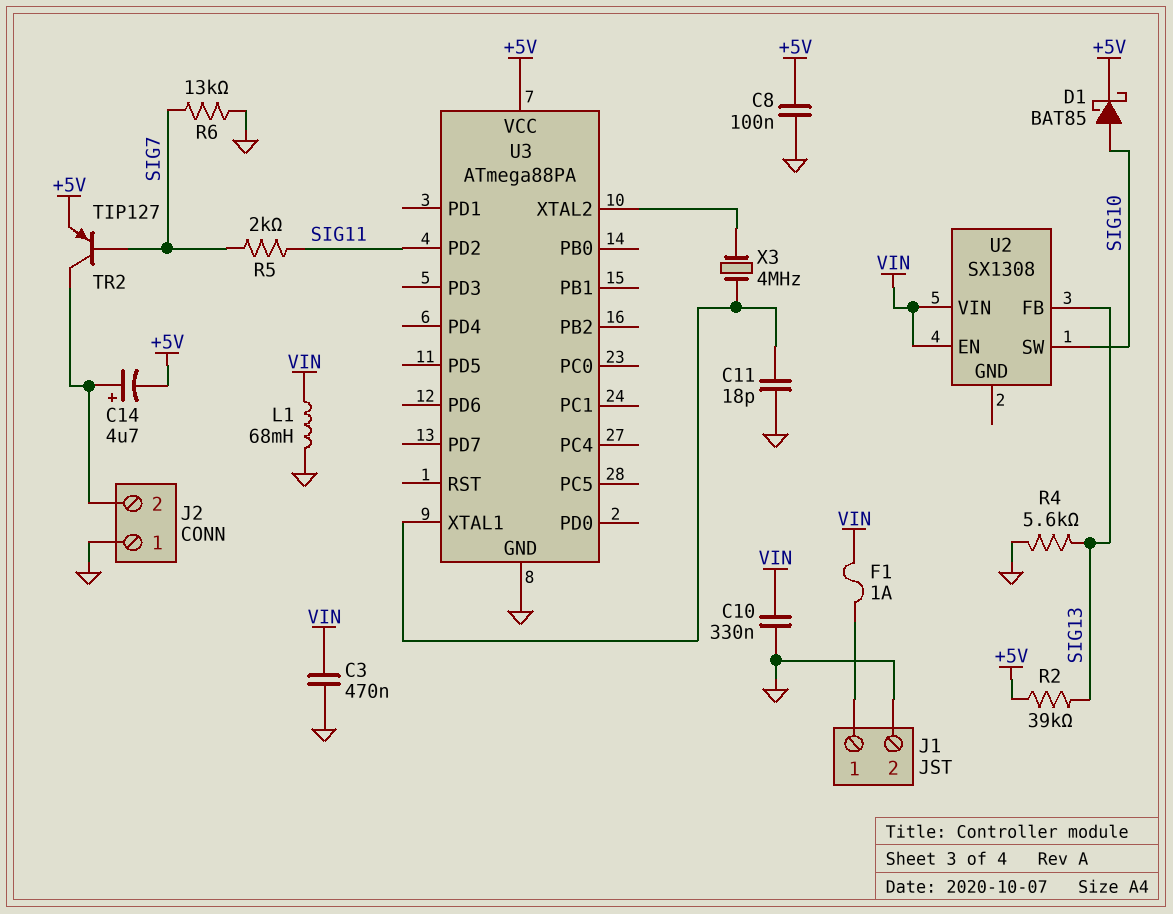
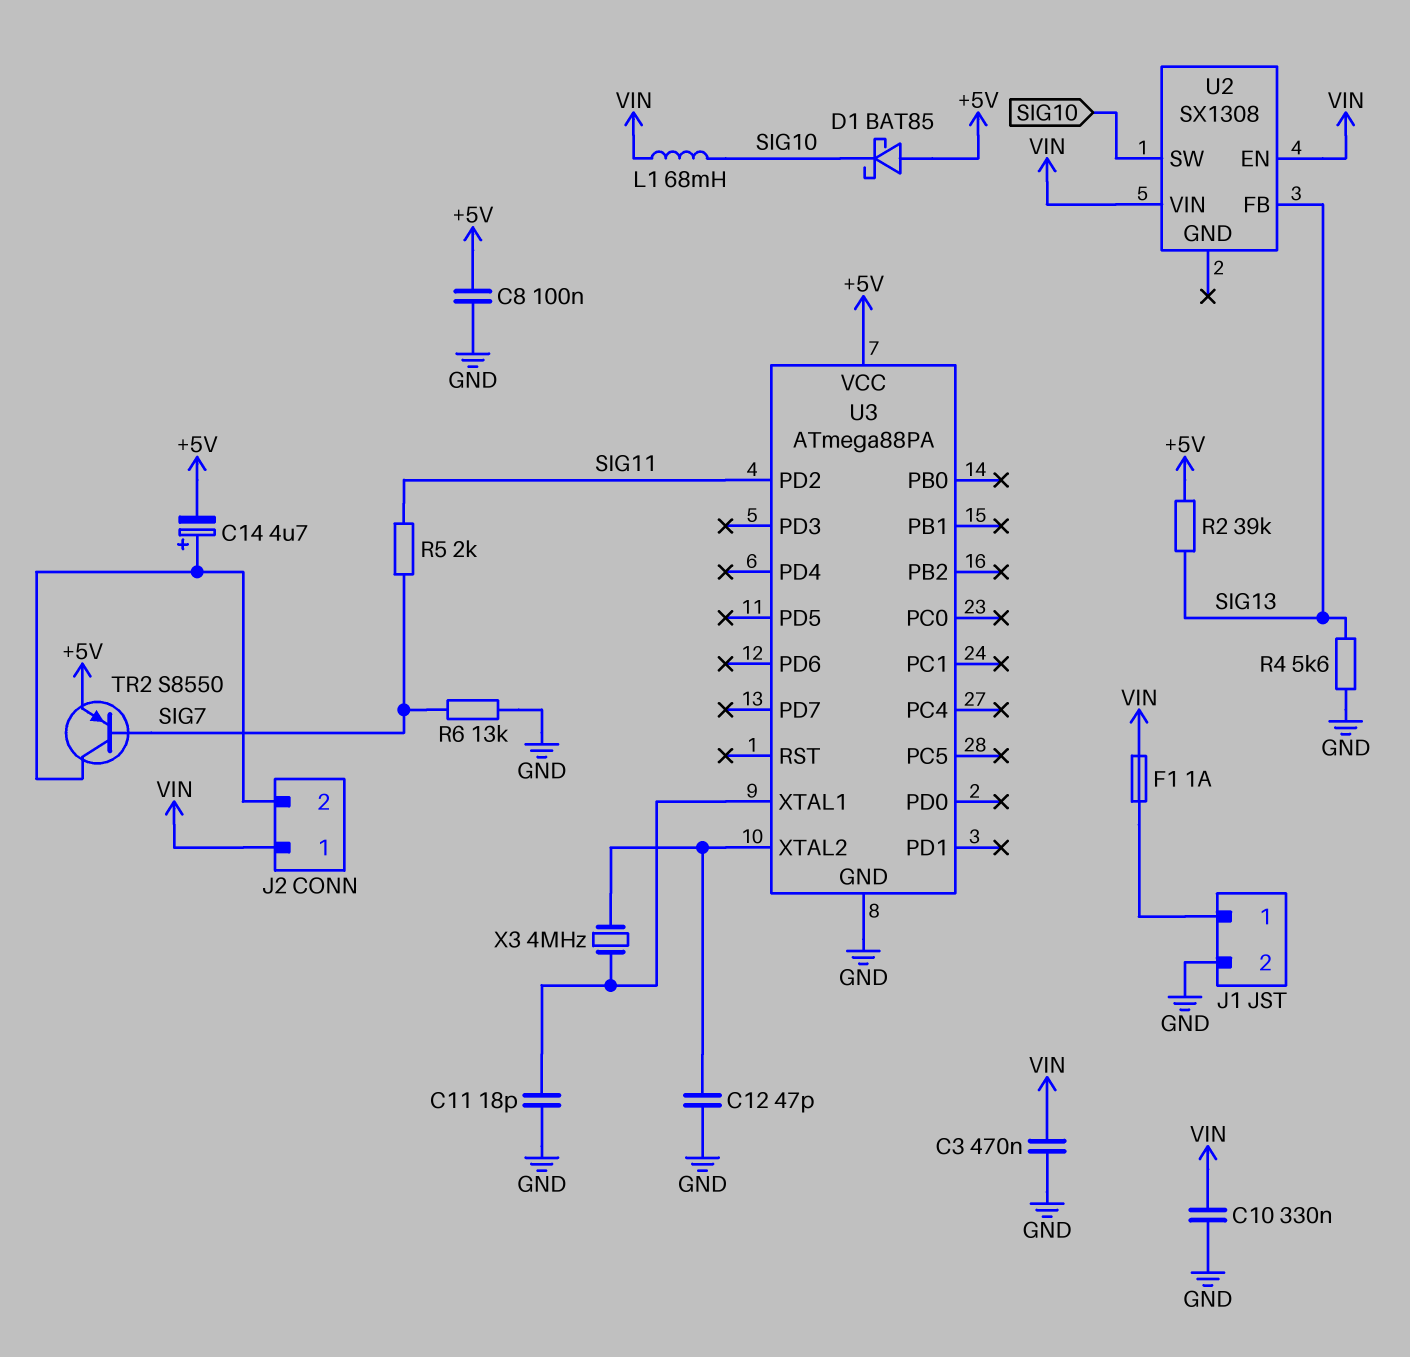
C12: none -> 47pF (GND, U3/XTAL2)
D1: schottky BAT85 (A SIG10, K +5V) -> schottky BAT85 (A +5V, K SIG10)
J2 pin 1: GND -> VIN
L1: 68mH (GND, VIN) -> 68mH (SIG10, VIN)
TR2: PNP TIP127 (B SIG7, C J2/2, E +5V) -> PNP S8550 (B SIG7, C J2/2, E +5V)

